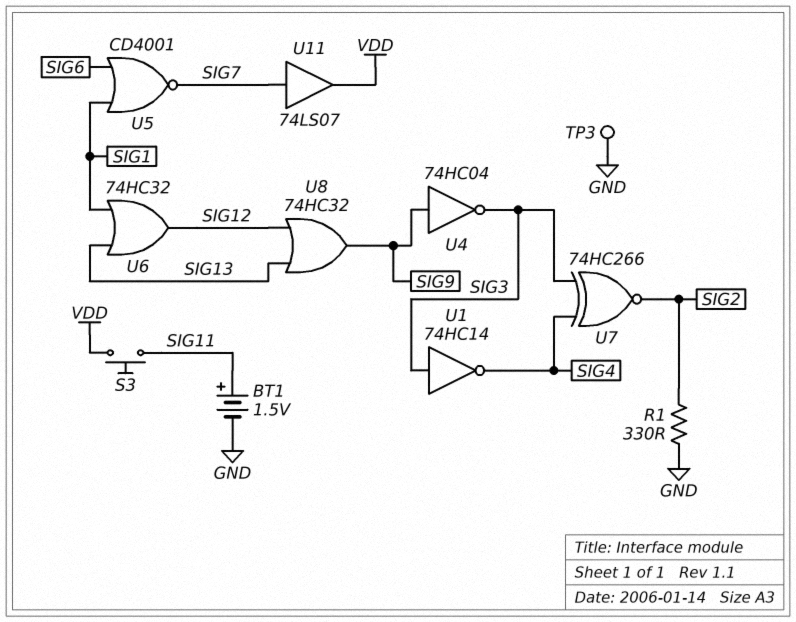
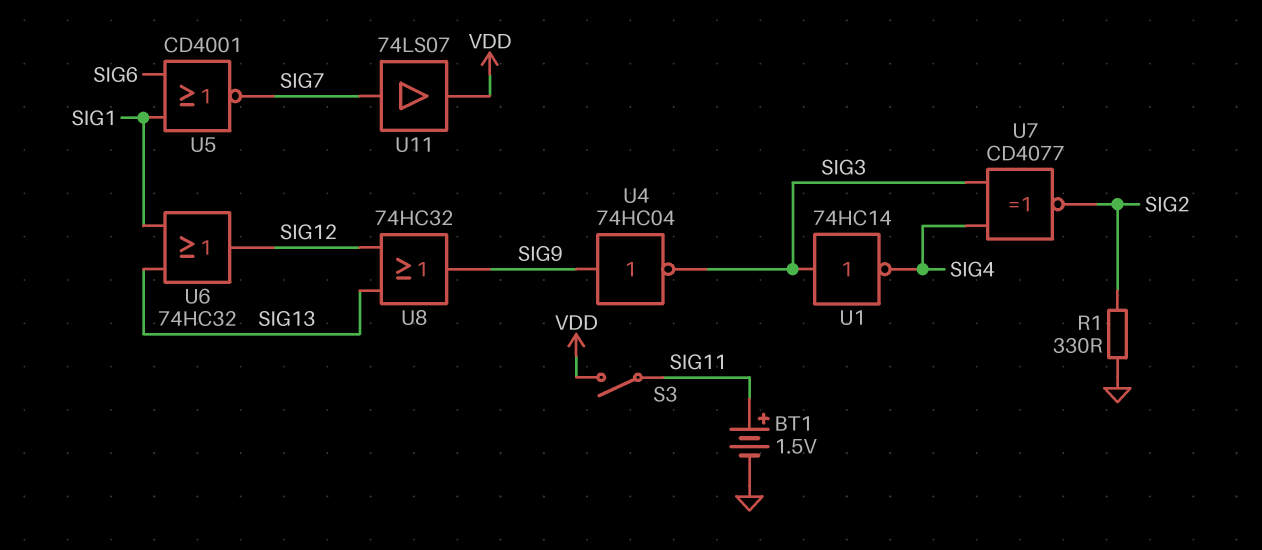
S3: button (SIG11, VDD) -> switch (SIG11, VDD)
TP3: test point (GND) -> none
U7: XNOR 74HC266 (in SIG3, in SIG4, out SIG2) -> XNOR CD4077 (in SIG3, in SIG4, out SIG2)

